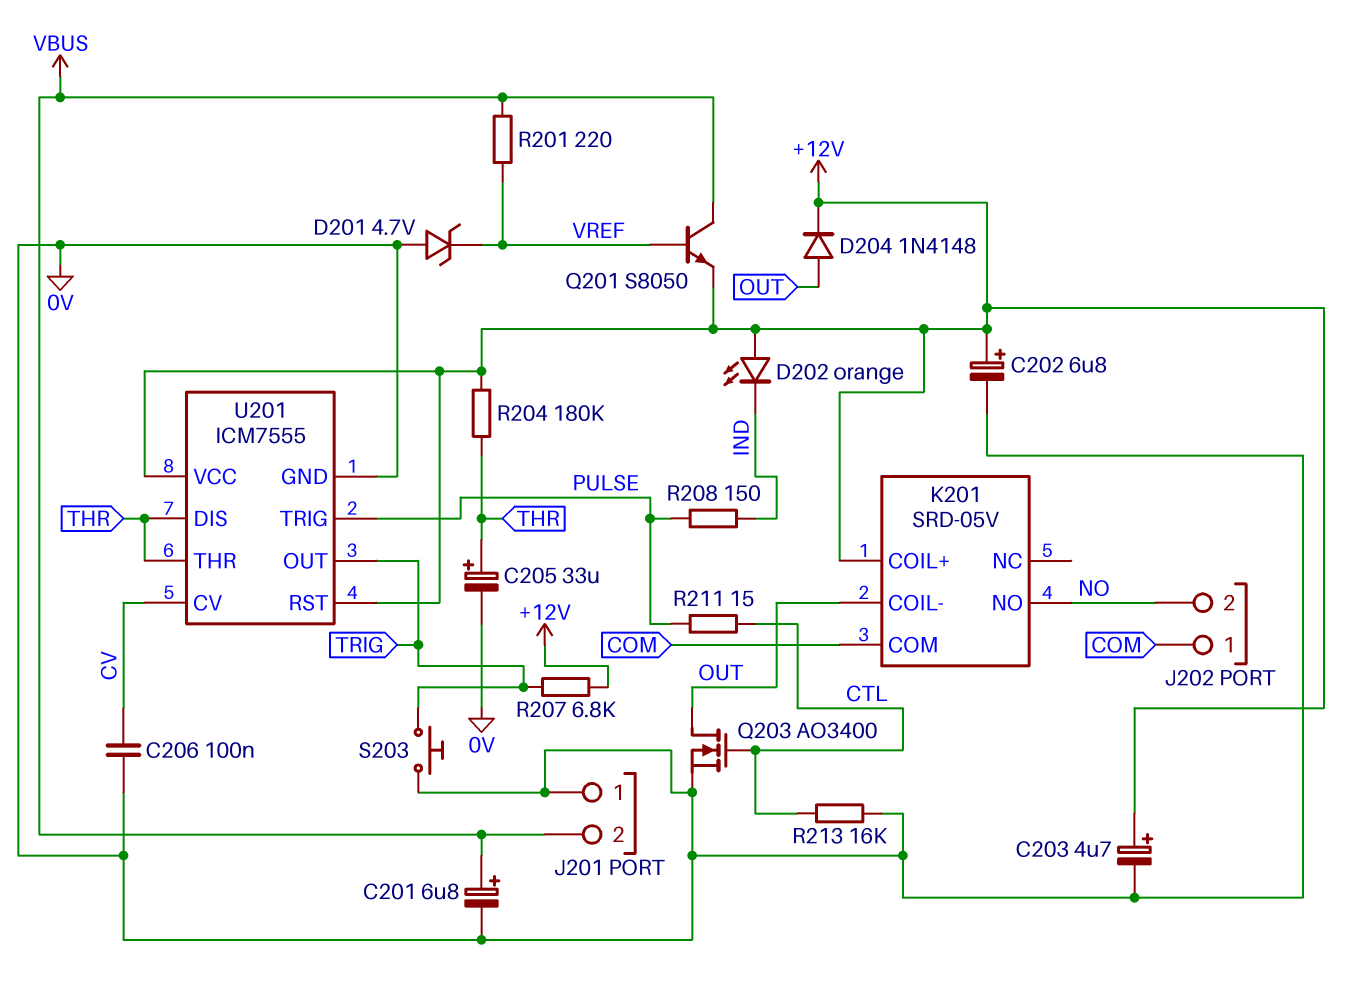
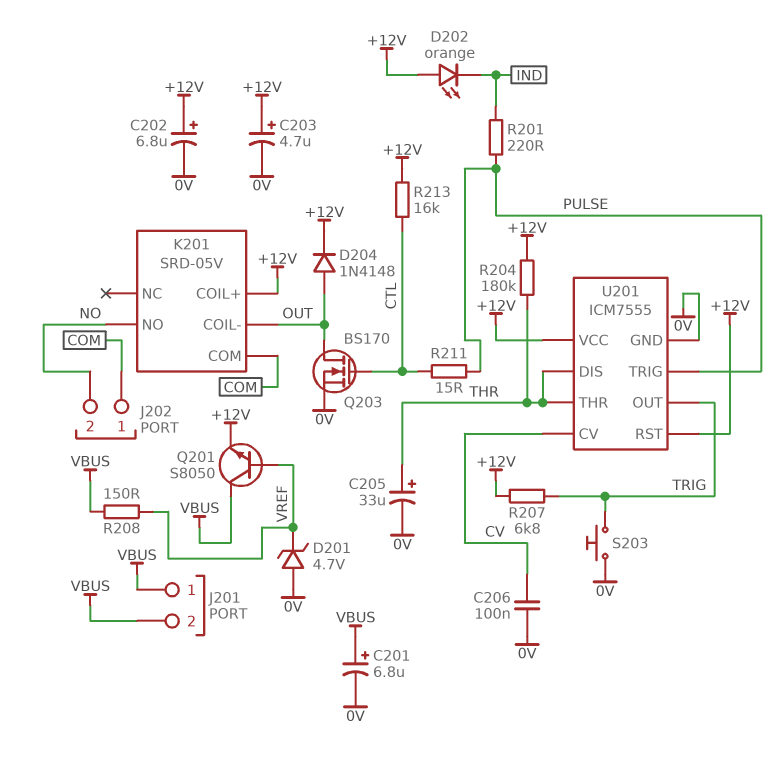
J201 pin 1: 0V -> VBUS
Q203: NMOS AO3400 (G CTL, D OUT, S 0V) -> NMOS BS170 (G CTL, D OUT, S 0V)
R201: 220 (VBUS, VREF) -> 220 (IND, PULSE)
R208: 150 (IND, PULSE) -> 150 (VBUS, VREF)
R213: 16k (0V, CTL) -> 16k (+12V, CTL)

